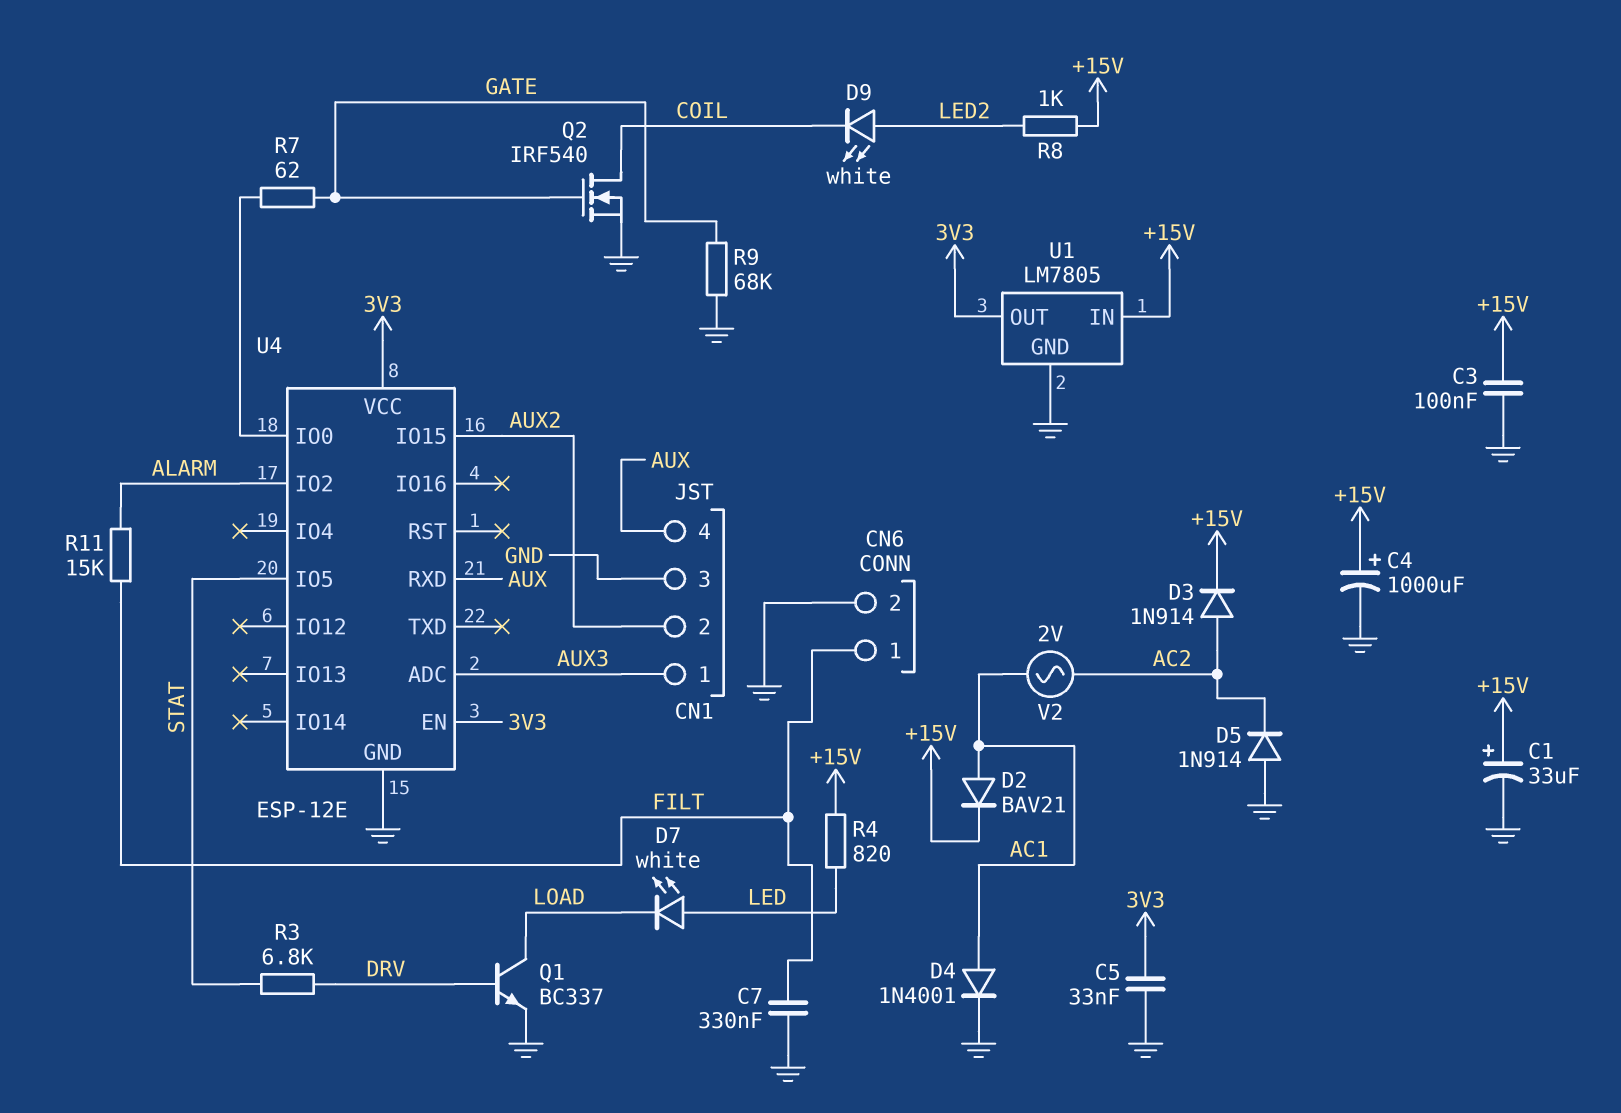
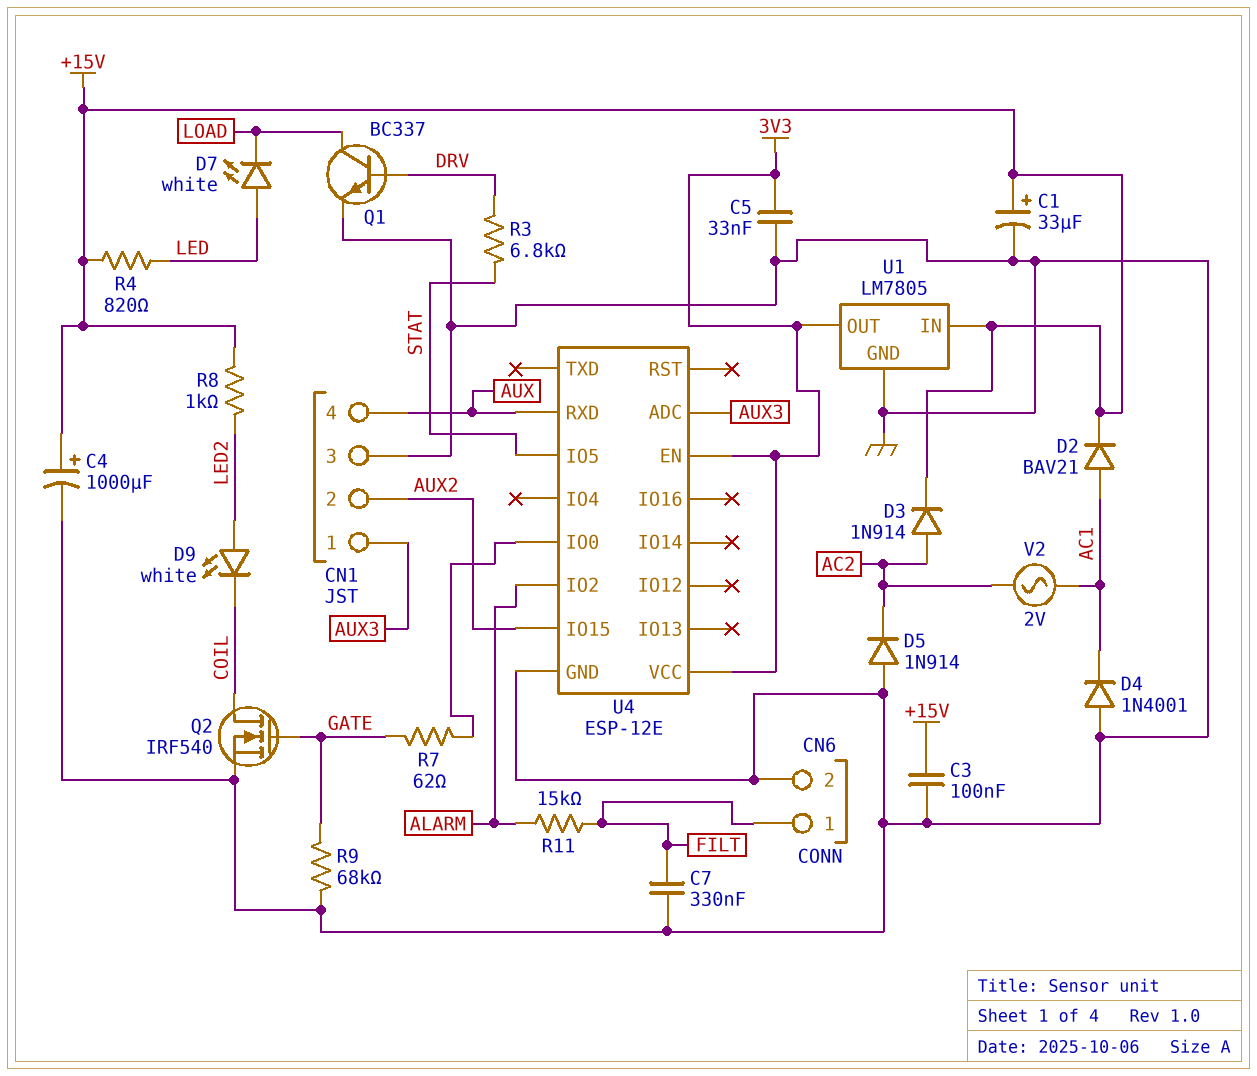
D4: diode 1N4001 (A AC1, K GND) -> diode 1N4001 (A GND, K AC1)

